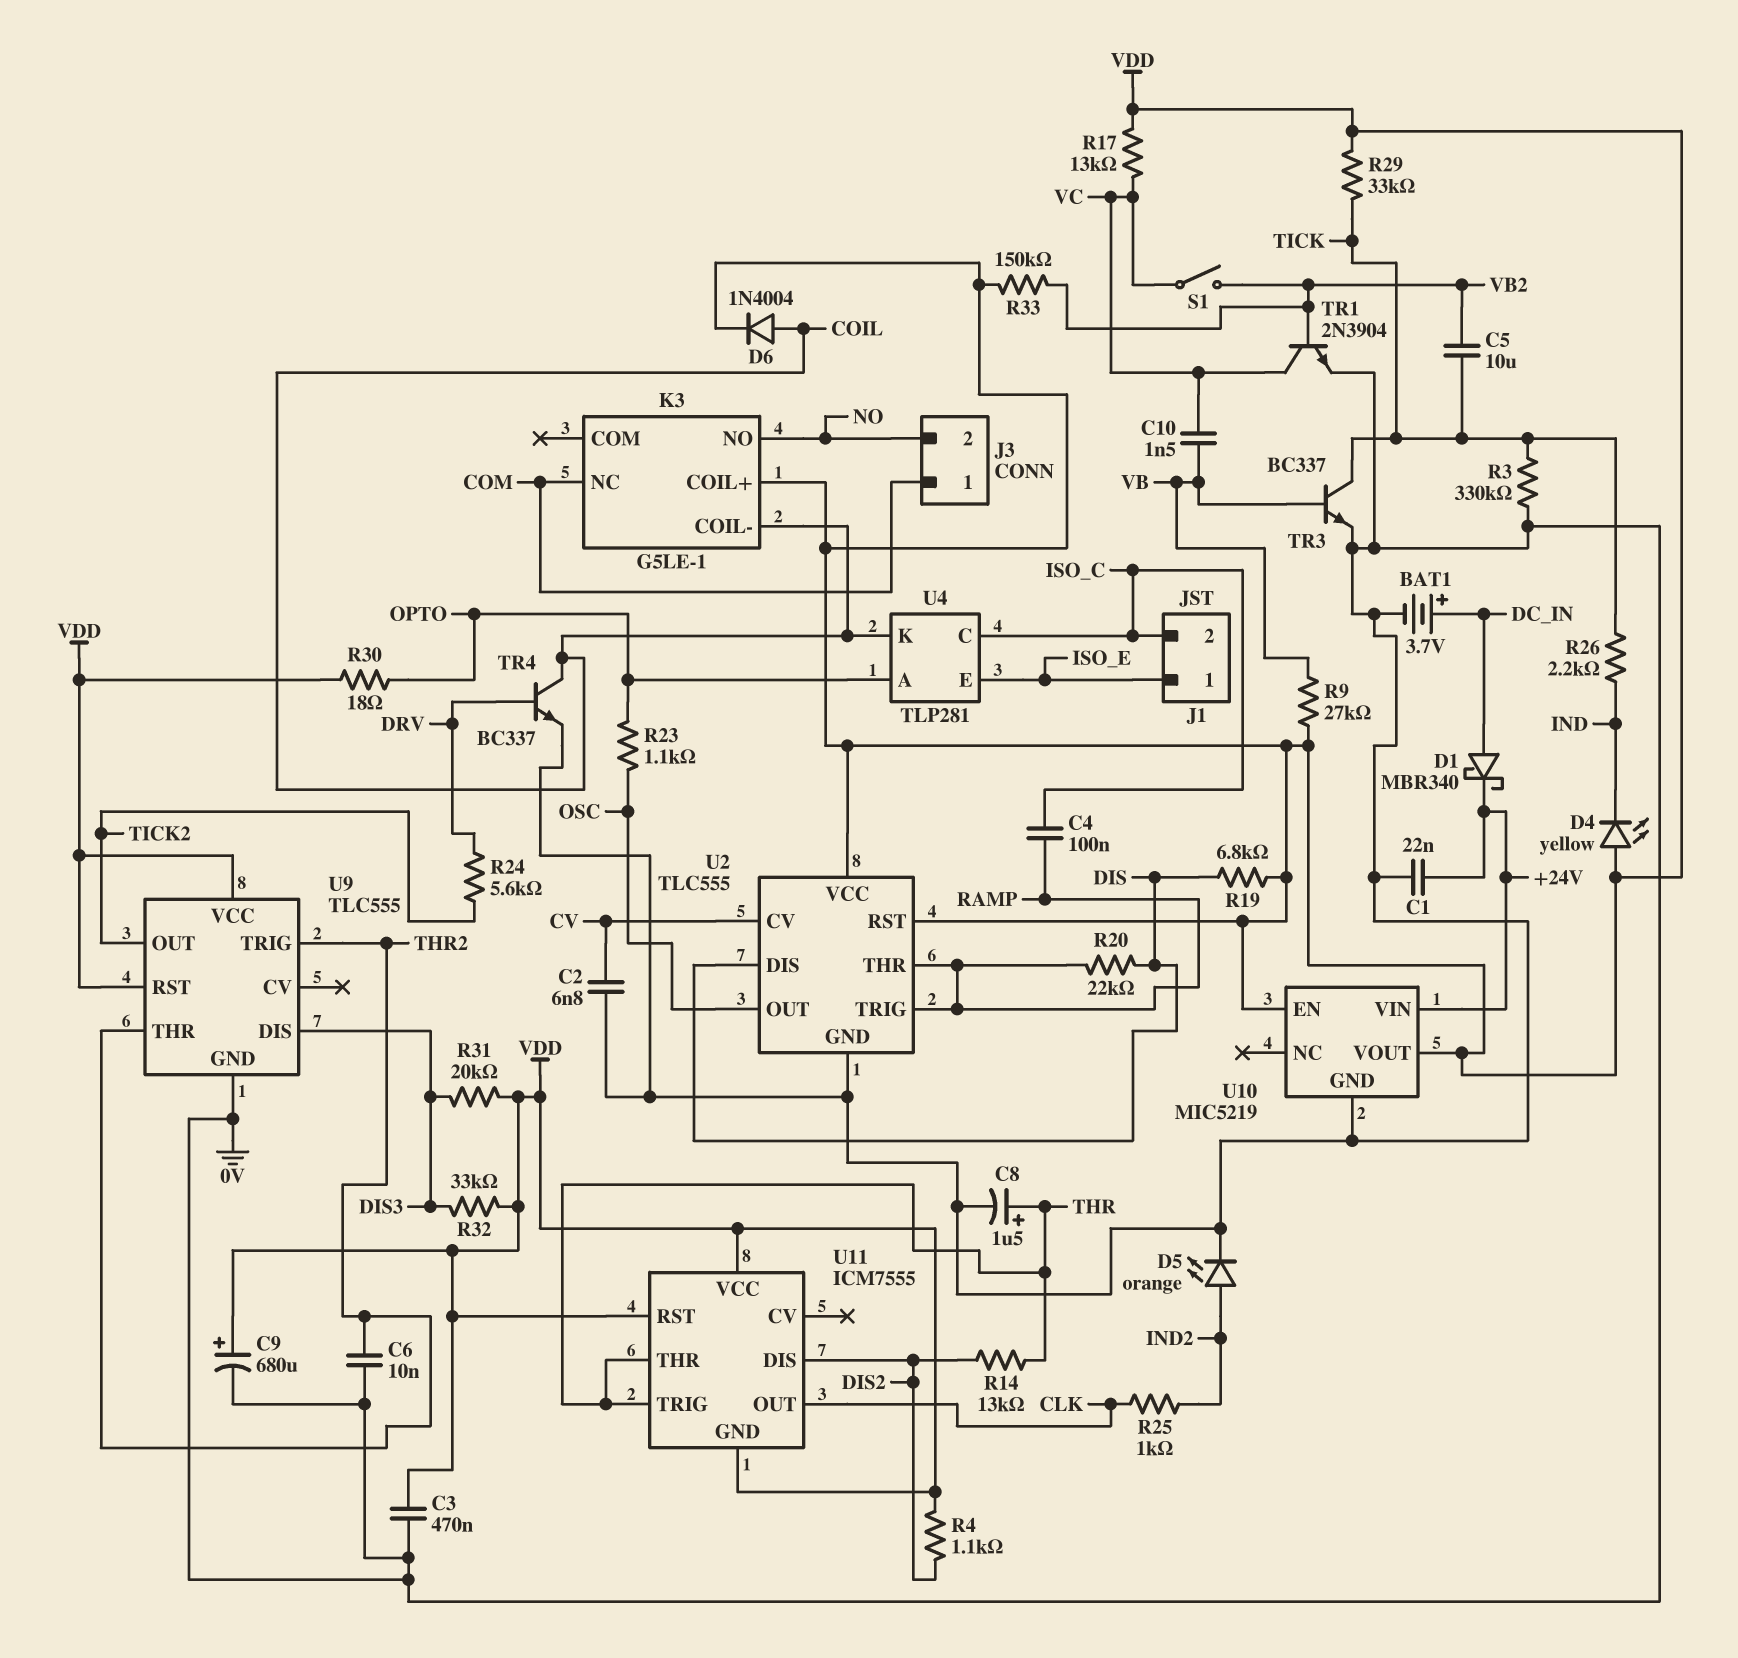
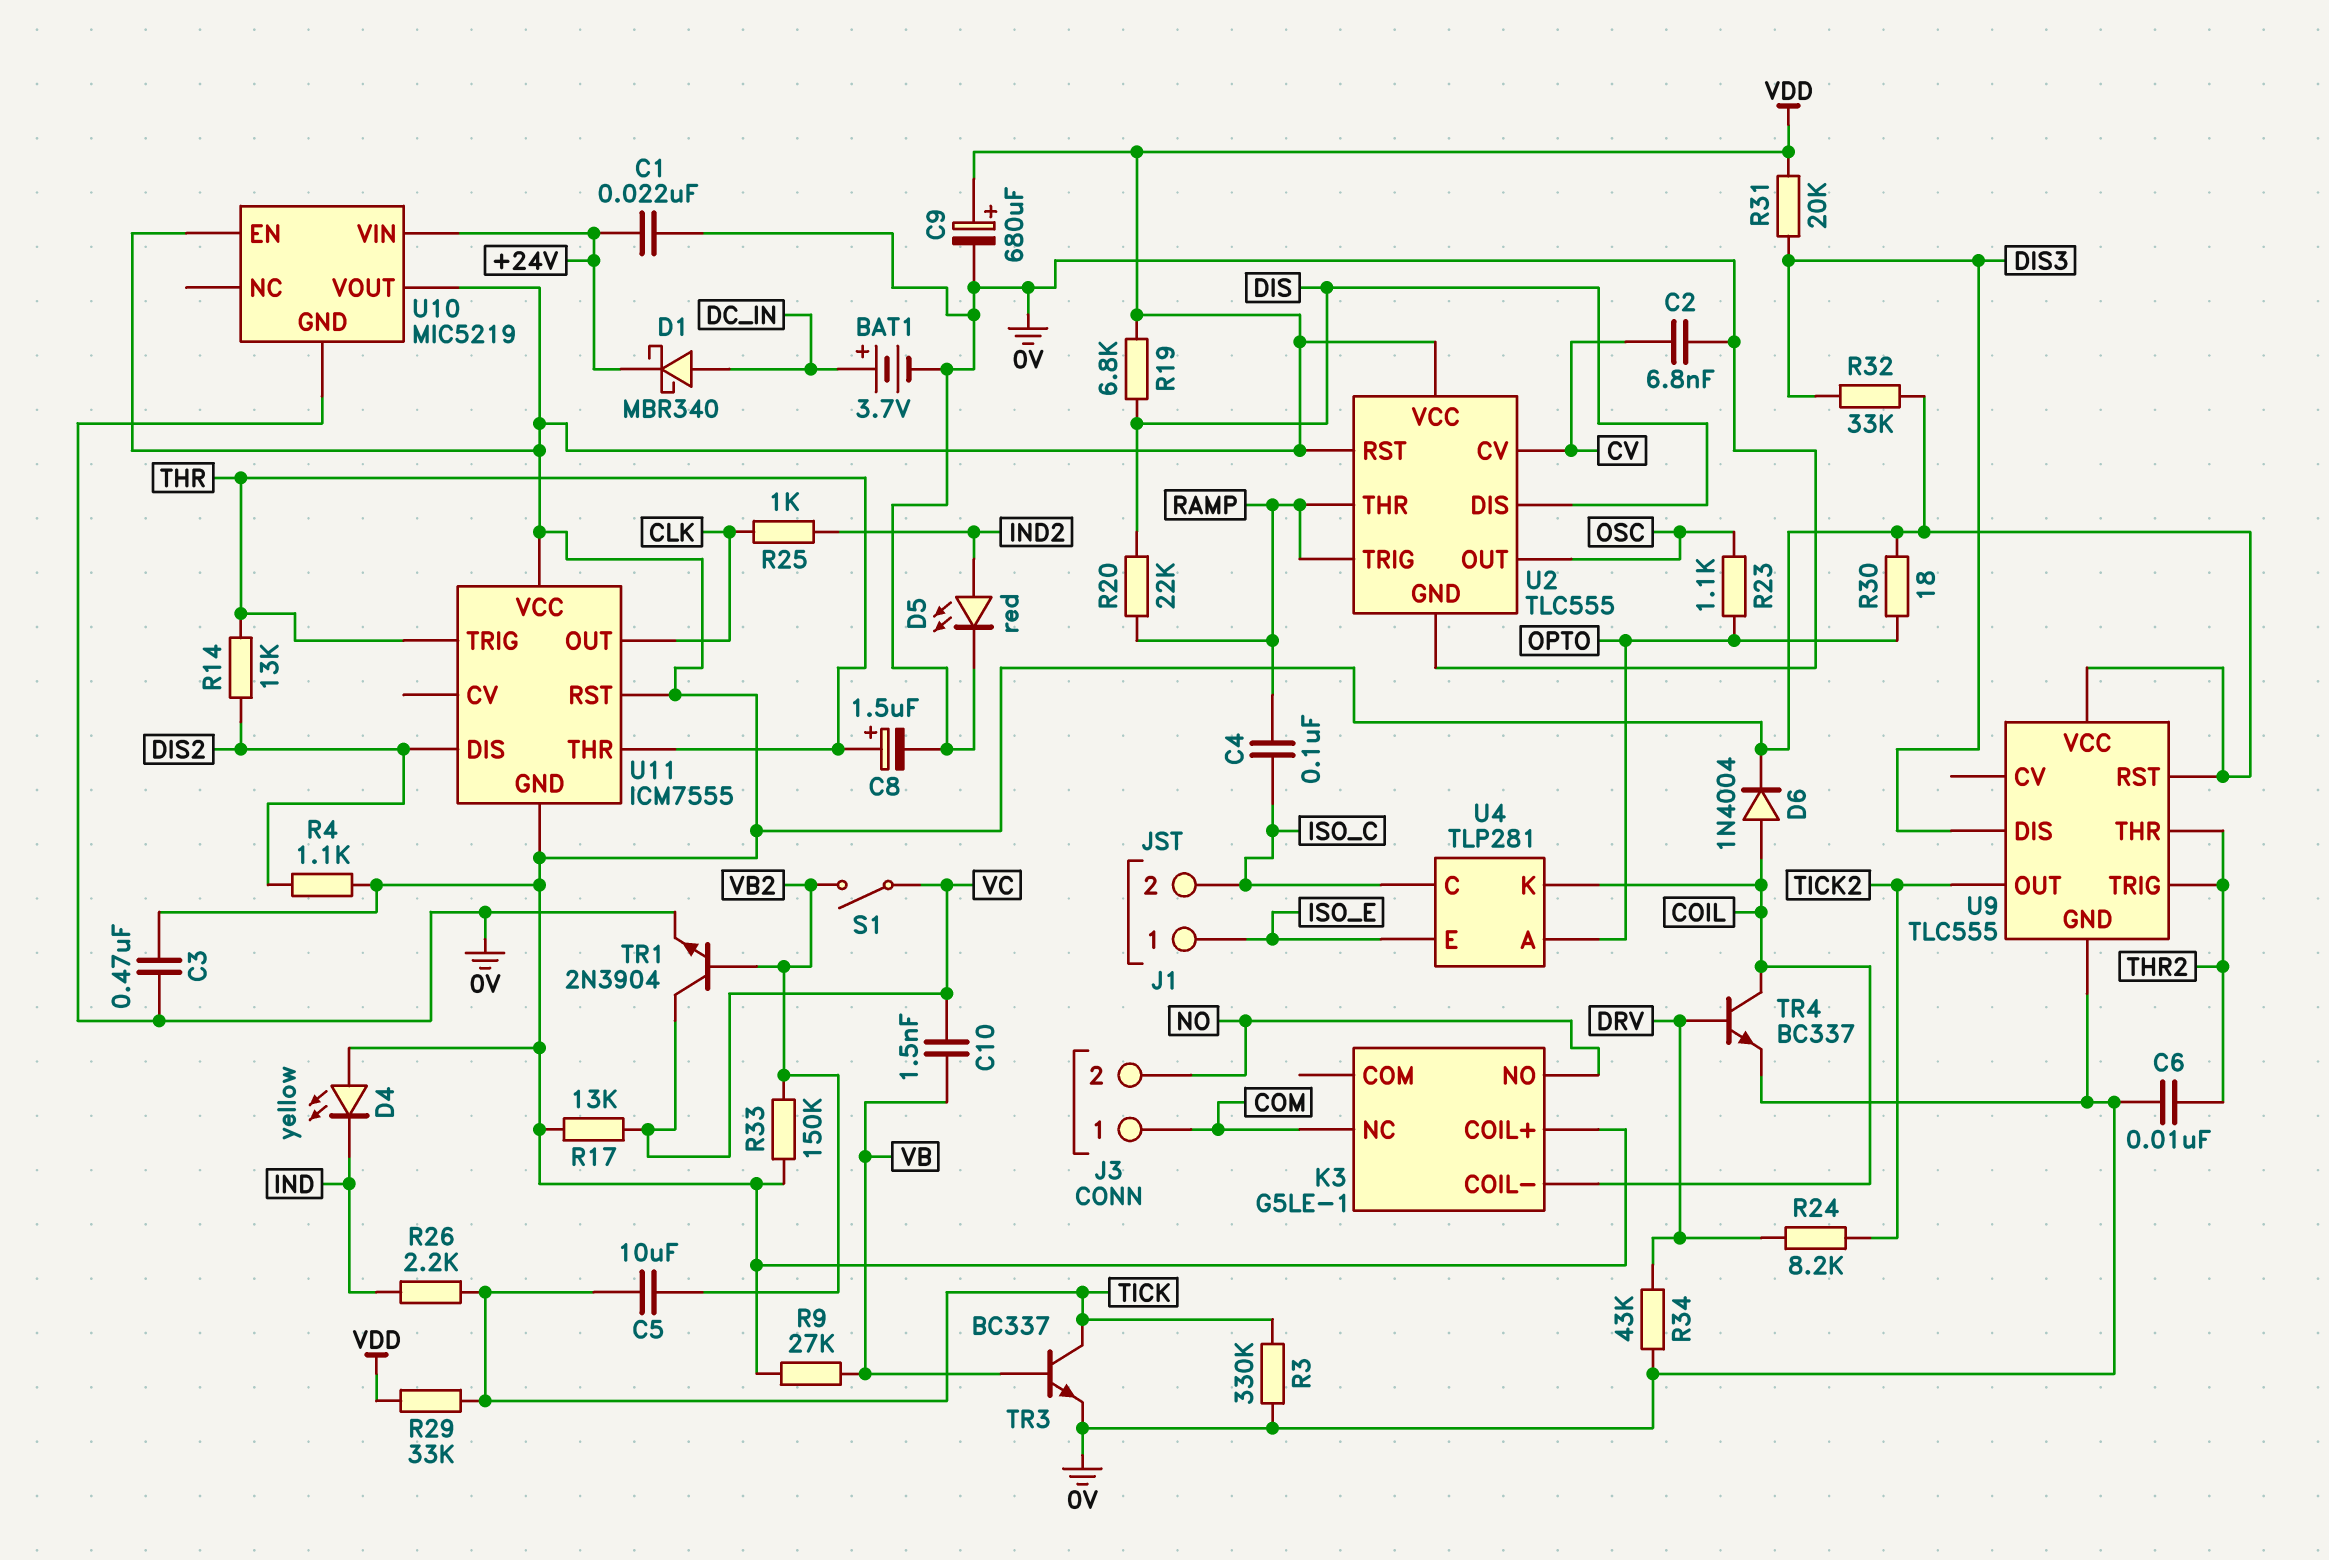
D5: LED orange (A IND2, K 0V) -> LED red (A IND2, K 0V)
R24: 5.6k (DRV, TICK2) -> 8.2k (DRV, TICK2)
R34: none -> 43k (0V, DRV)

